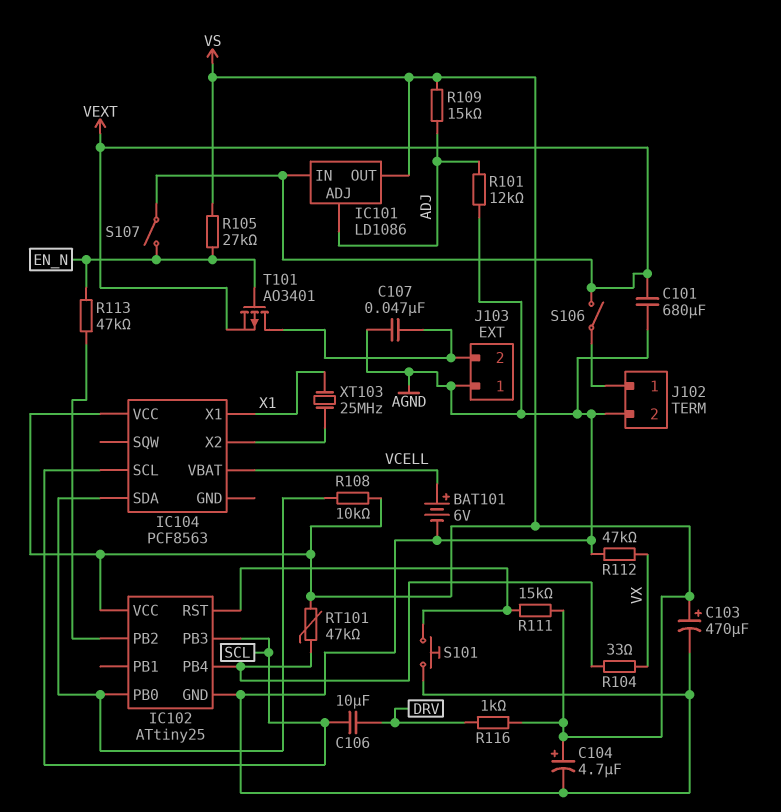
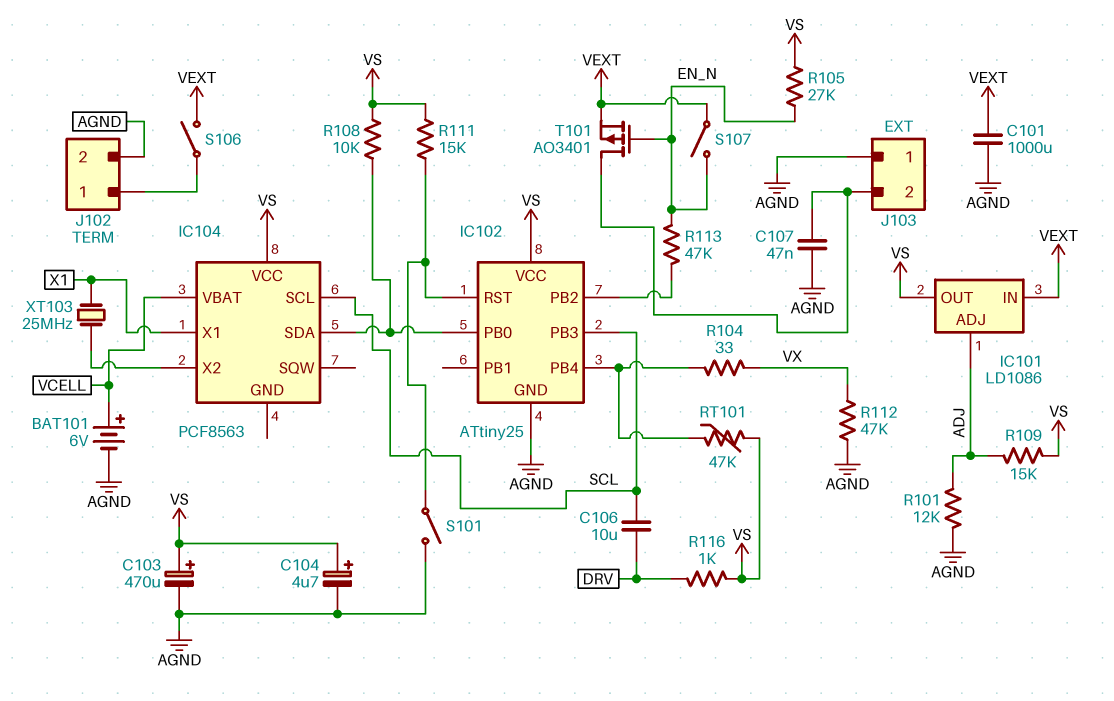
C101: 680uF (AGND, VEXT) -> 1000uF (AGND, VEXT)
S101: button (AGND, IC102/RST) -> switch (AGND, IC102/RST)

